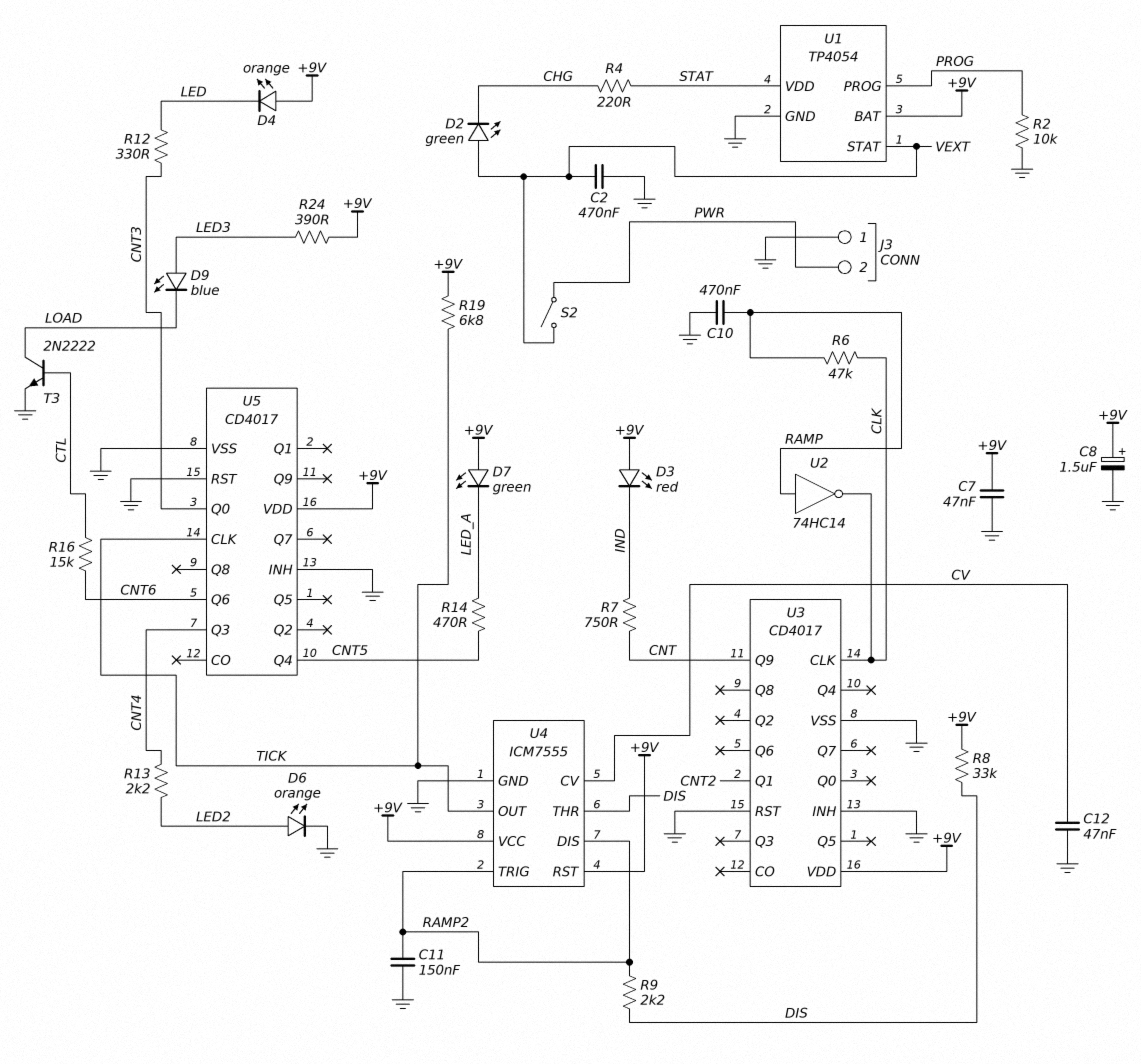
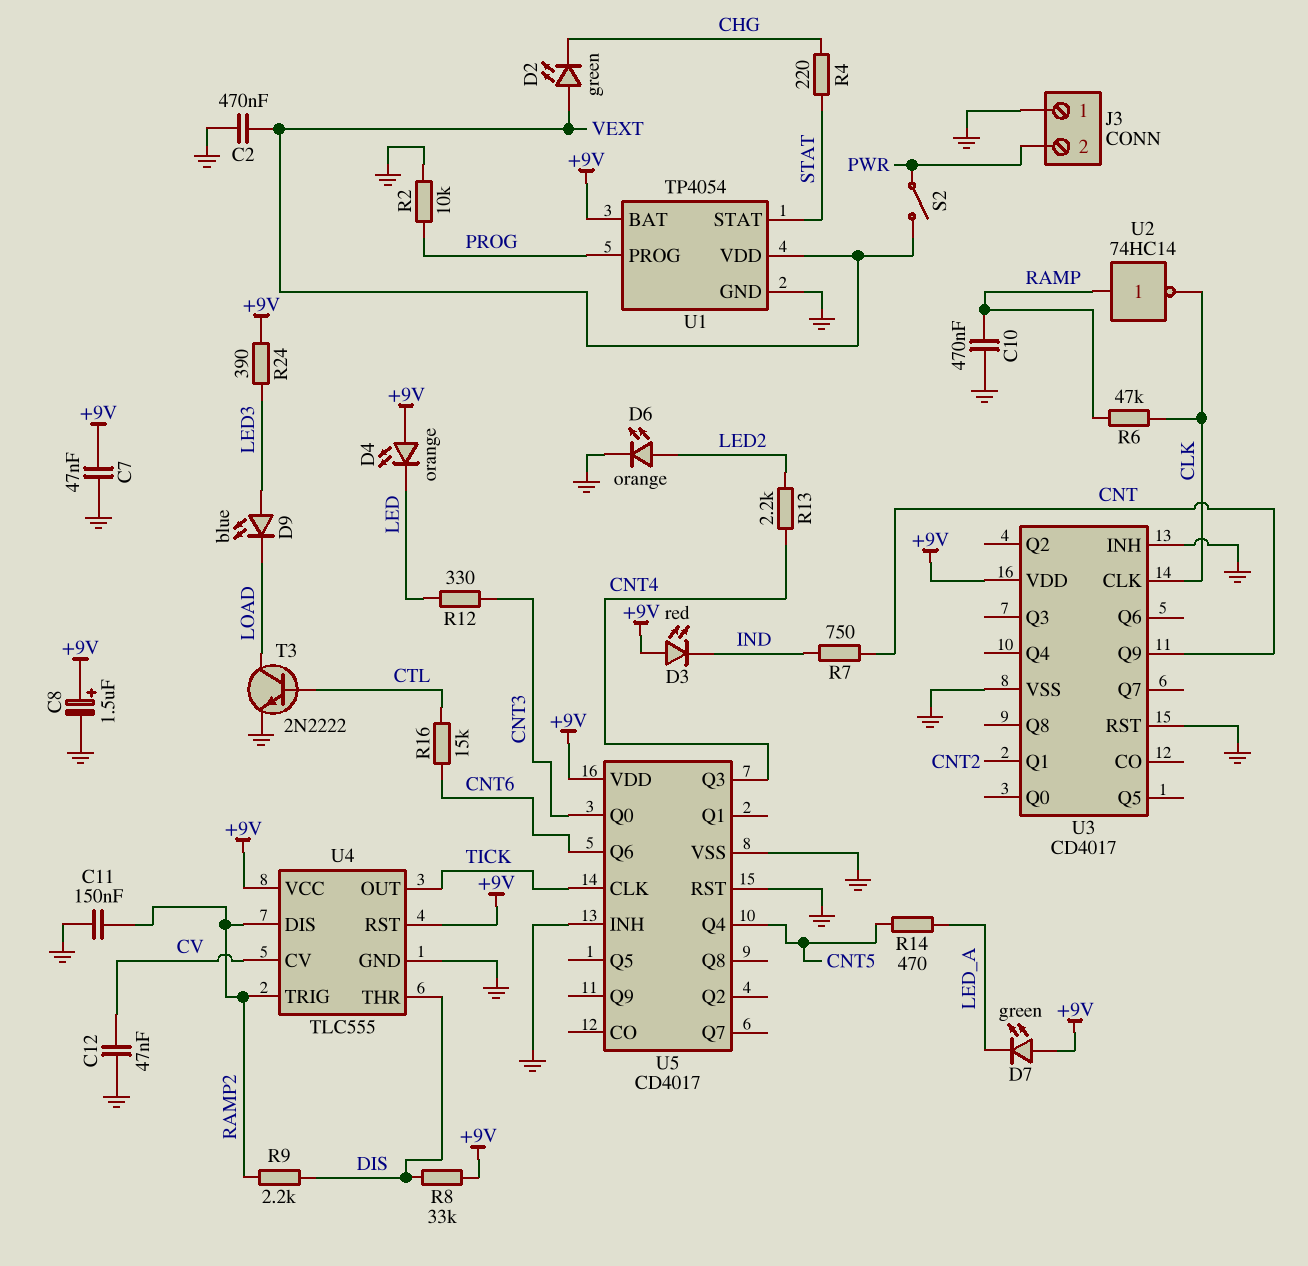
R19: 6.8k (+9V, TICK) -> none
U1 pin STAT: VEXT -> STAT
U1 pin VDD: STAT -> VEXT
U4: ICM7555 -> TLC555

